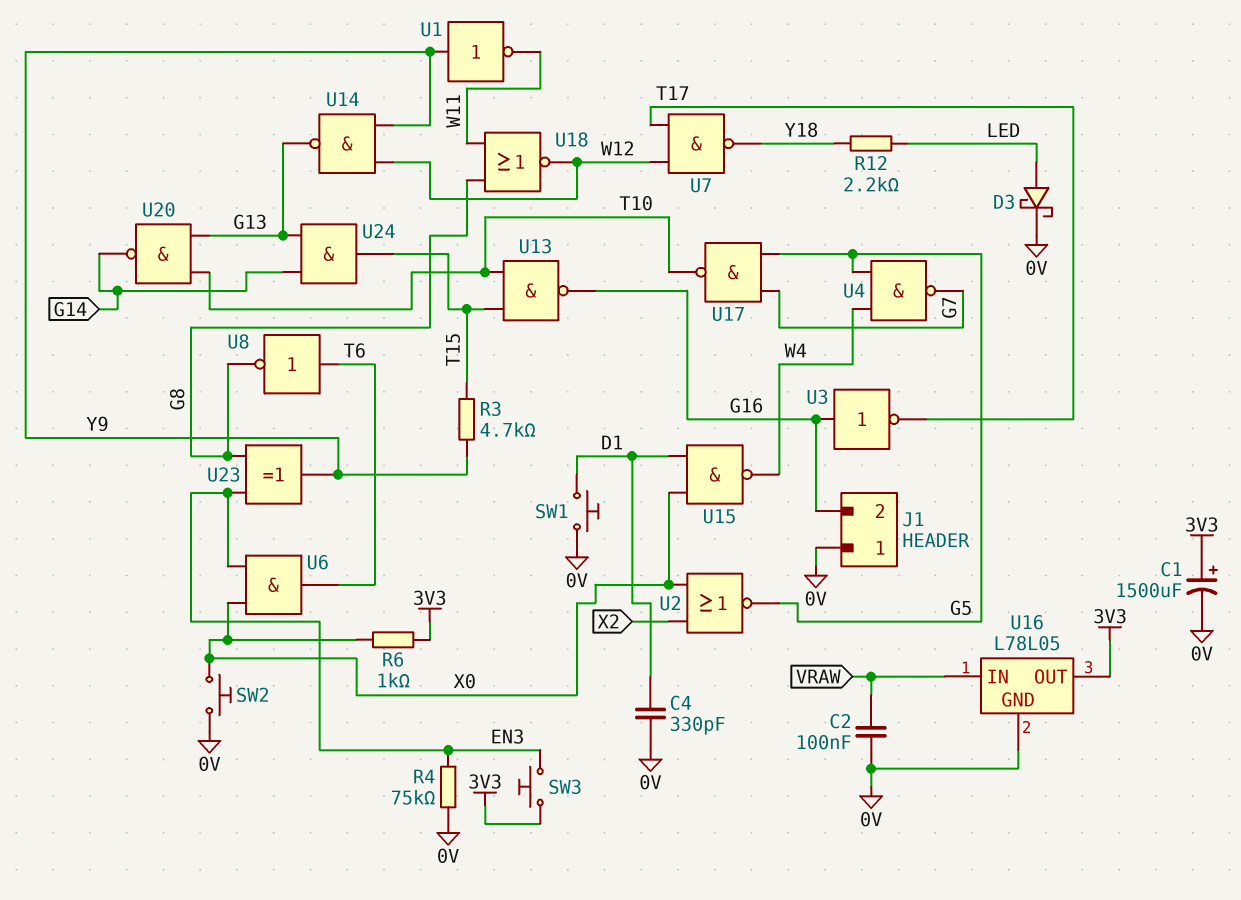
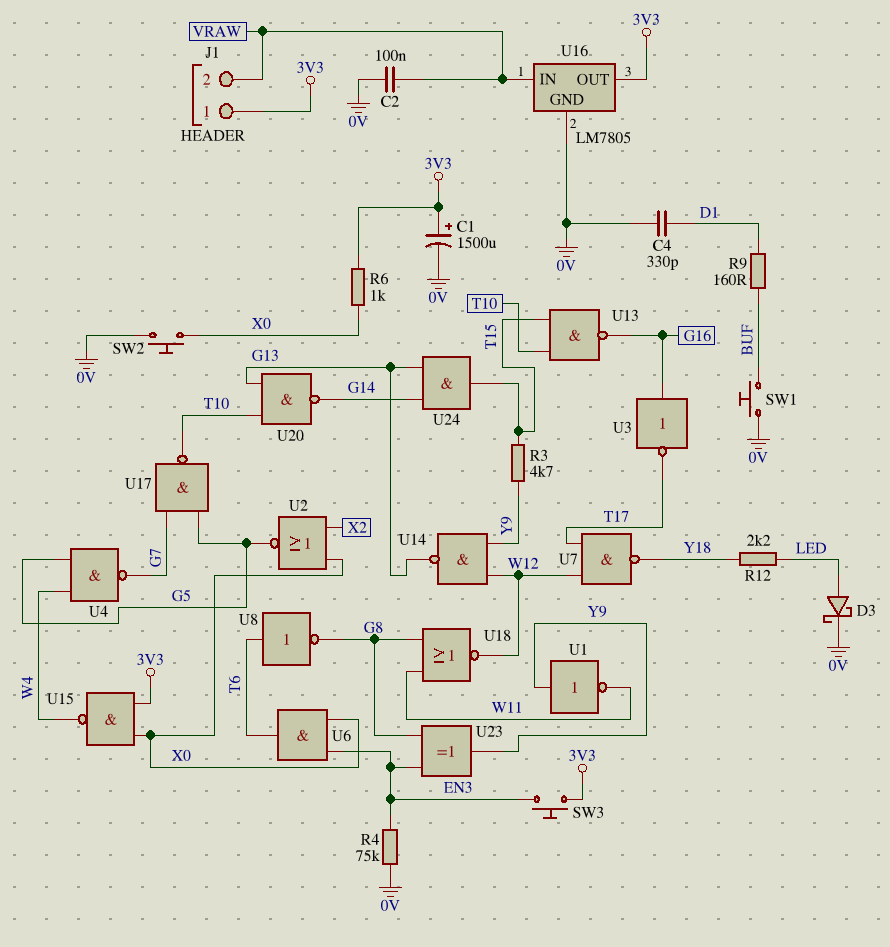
J1 pin 1: 0V -> 3V3
J1 pin 2: G16 -> VRAW
R9: none -> 160 (BUF, D1)
SW1: button (0V, D1) -> button (0V, BUF)
U15: NAND (in D1, in X0, out W4) -> NAND (in 3V3, in X0, out W4)
U16: L78L05 -> LM7805

